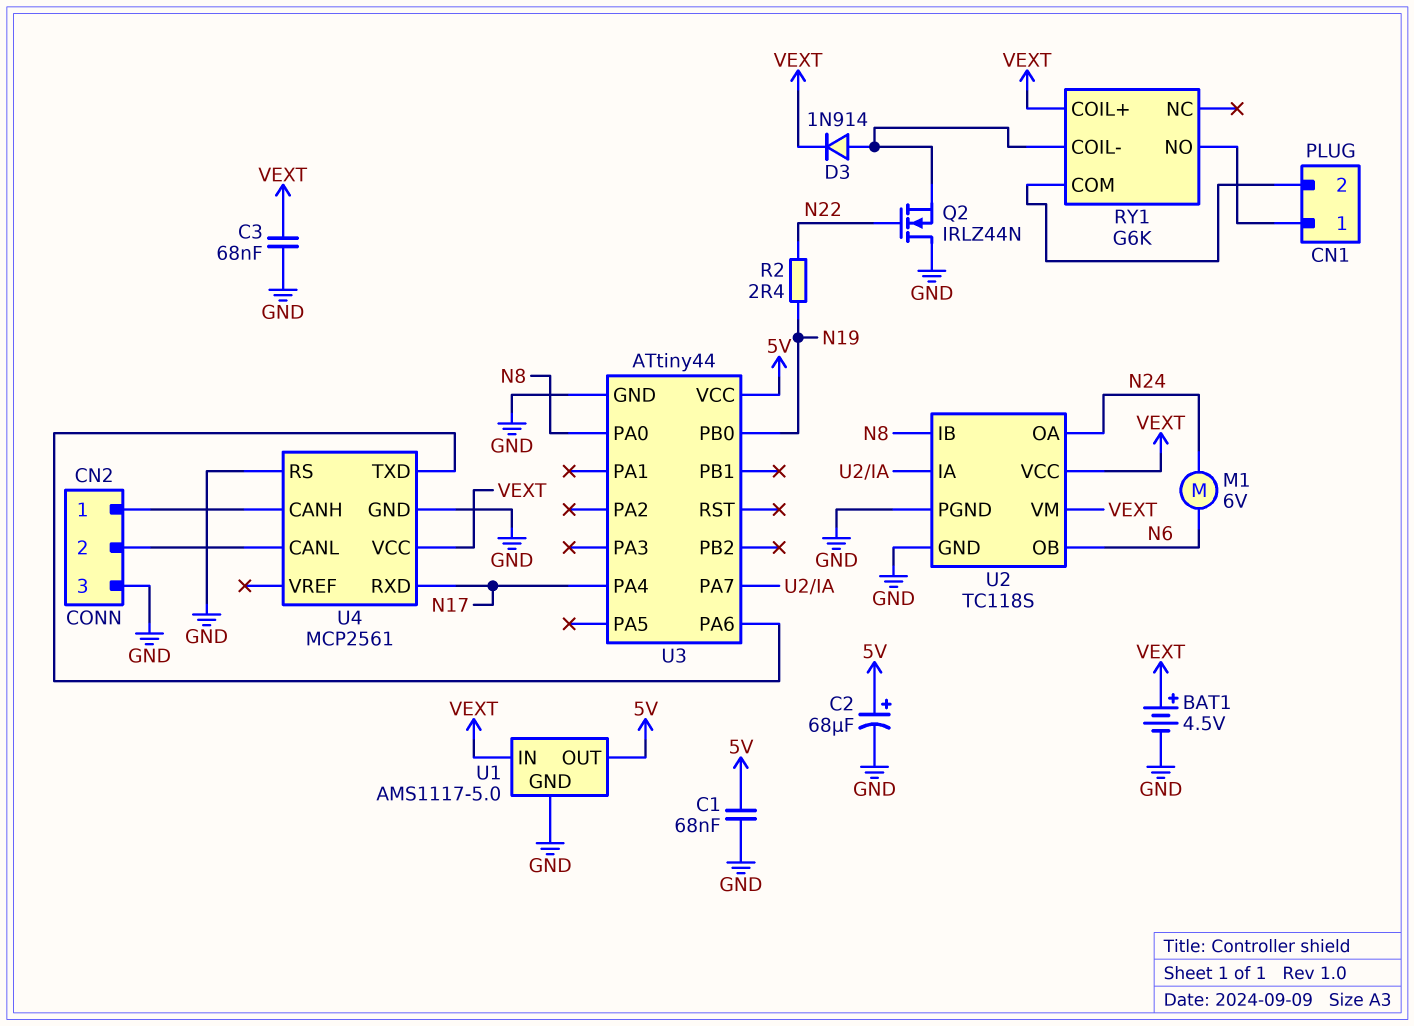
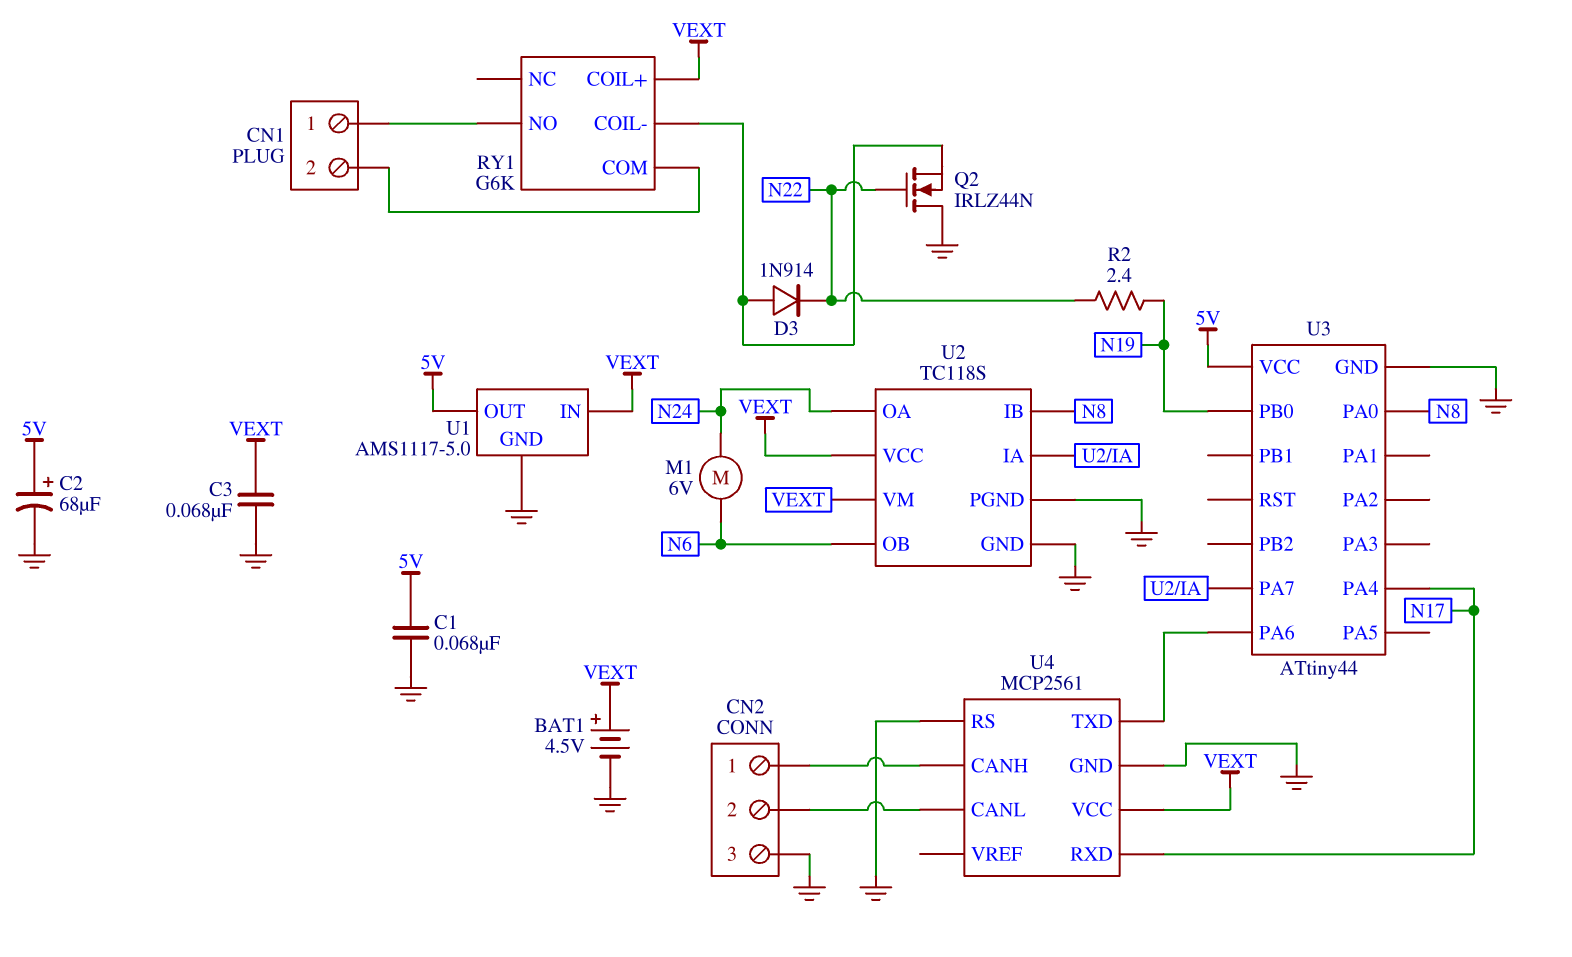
D3: diode 1N914 (A RY1/COIL-, K VEXT) -> diode 1N914 (A RY1/COIL-, K N22)

